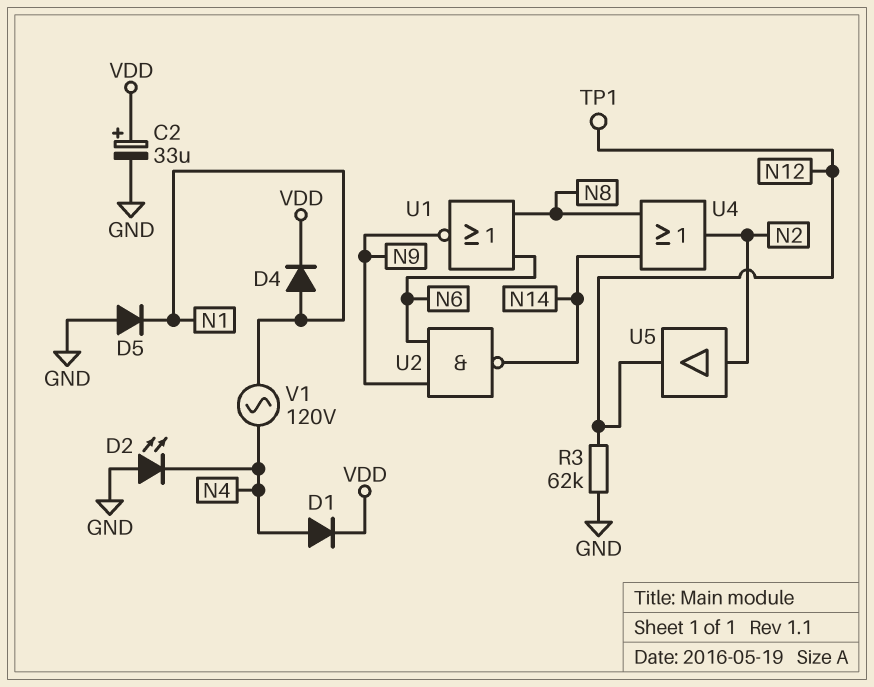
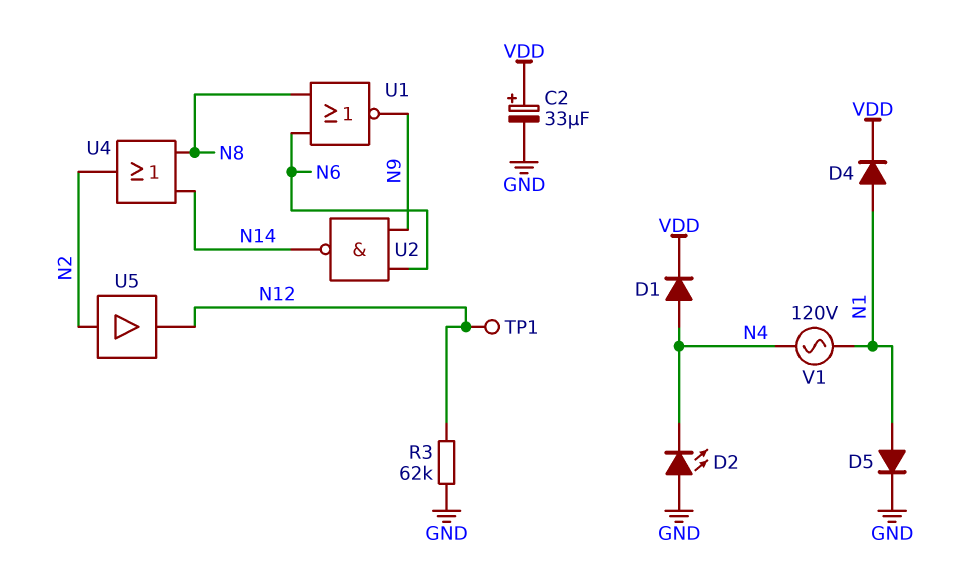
D5: diode (A GND, K N1) -> diode (A N1, K GND)

